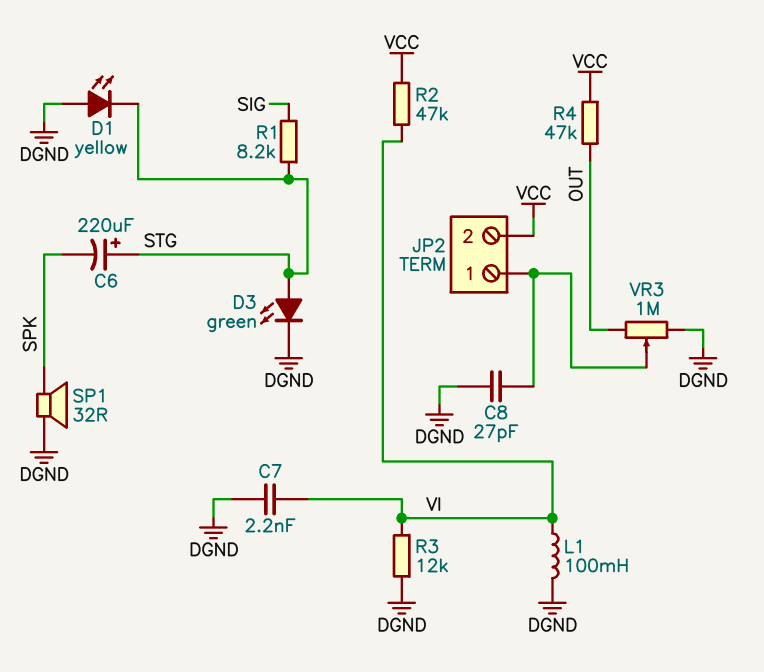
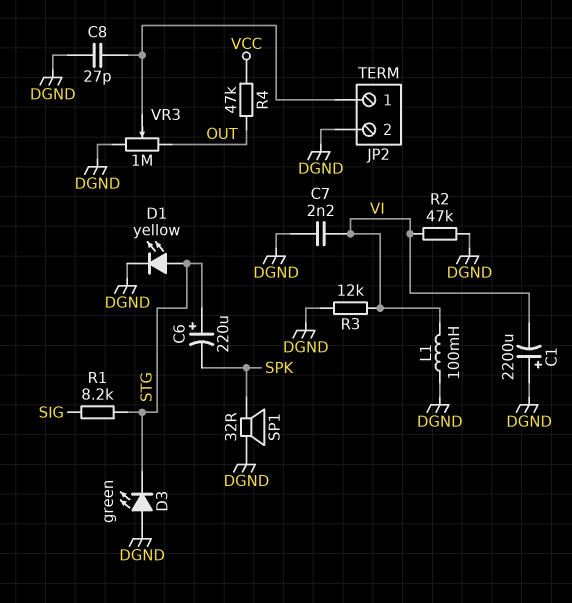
C1: none -> 2200uF (plus DGND, minus VI)
D1: LED yellow (A DGND, K STG) -> LED yellow (A STG, K DGND)
D3: LED green (A STG, K DGND) -> LED green (A DGND, K STG)
JP2 pin 2: VCC -> DGND
R2: 47k (VCC, VI) -> 47k (DGND, VI)

